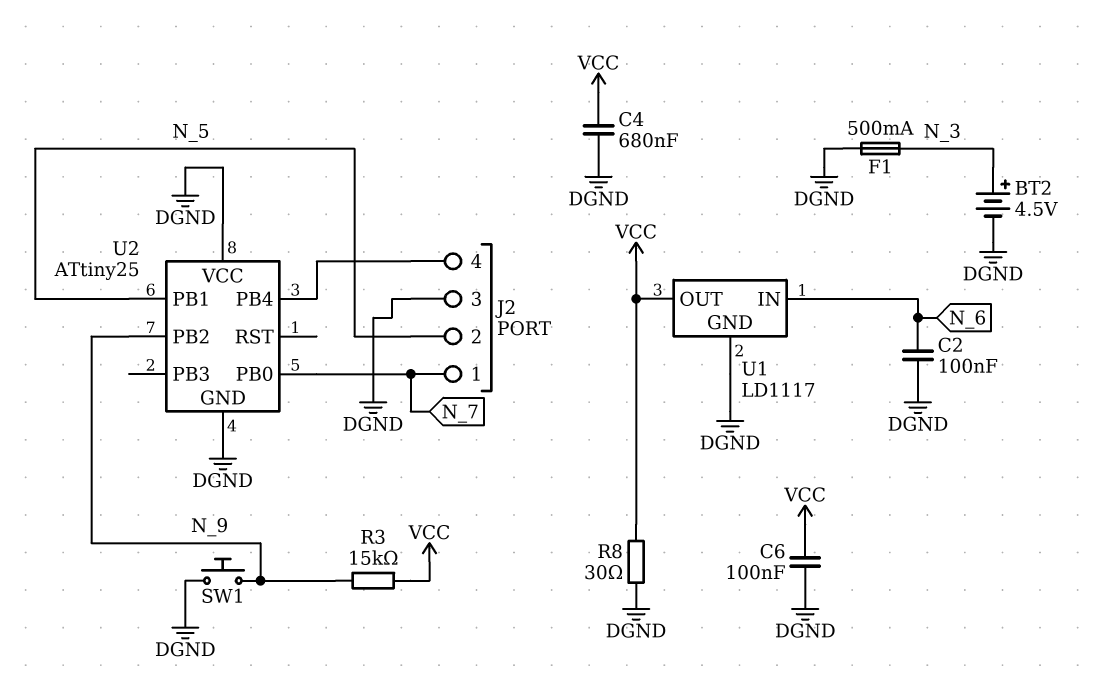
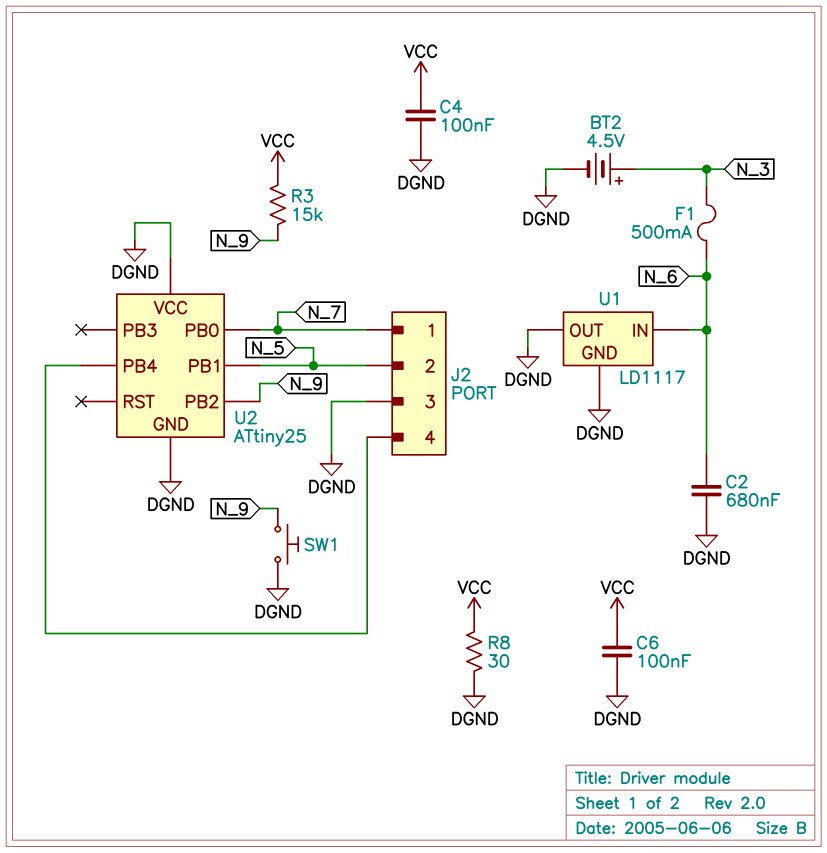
C2: 100nF (DGND, N_6) -> 680nF (DGND, N_6)
C4: 680nF (DGND, VCC) -> 100nF (DGND, VCC)
F1: 500mA (DGND, N_3) -> 500mA (N_3, N_6)
U1 pin OUT: VCC -> DGND

